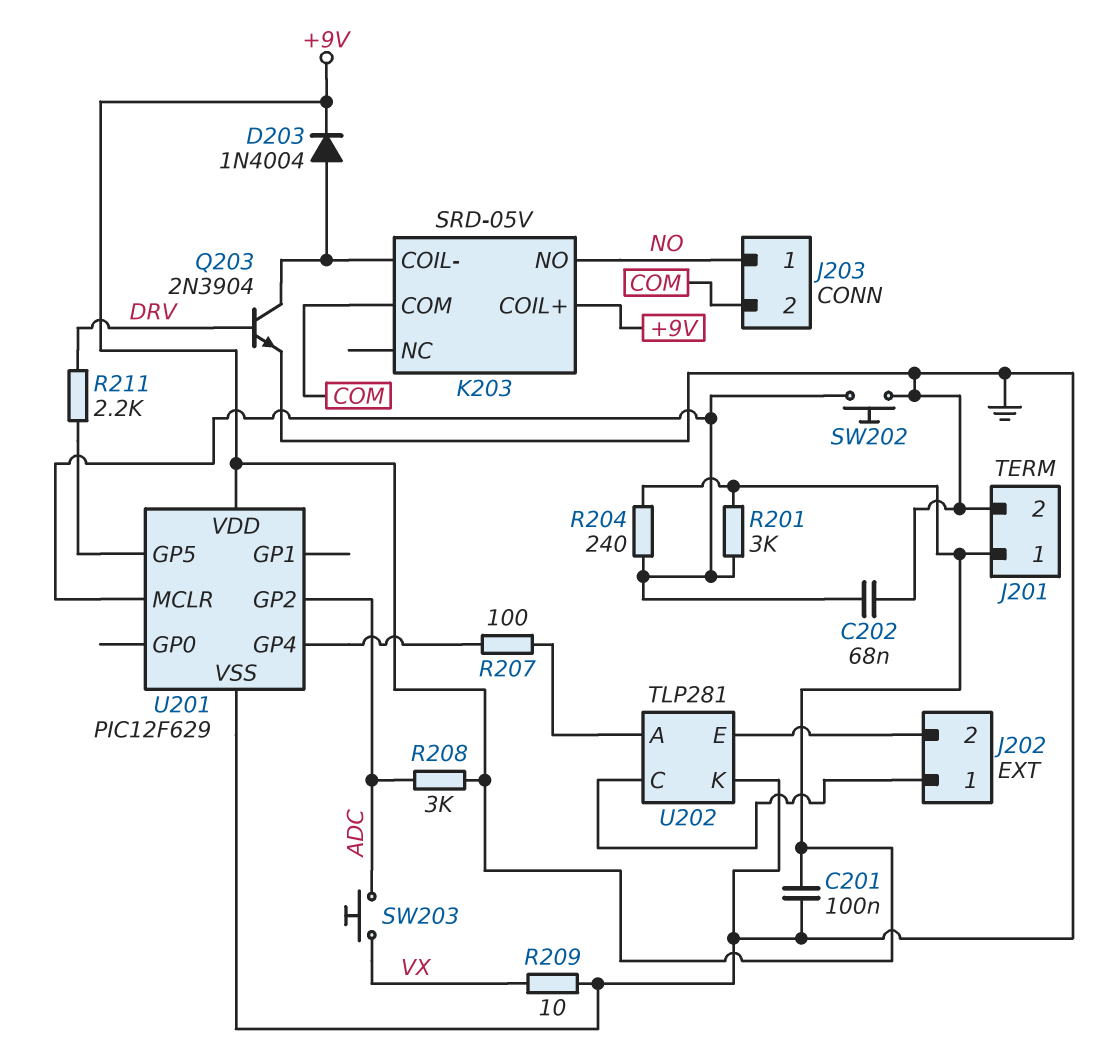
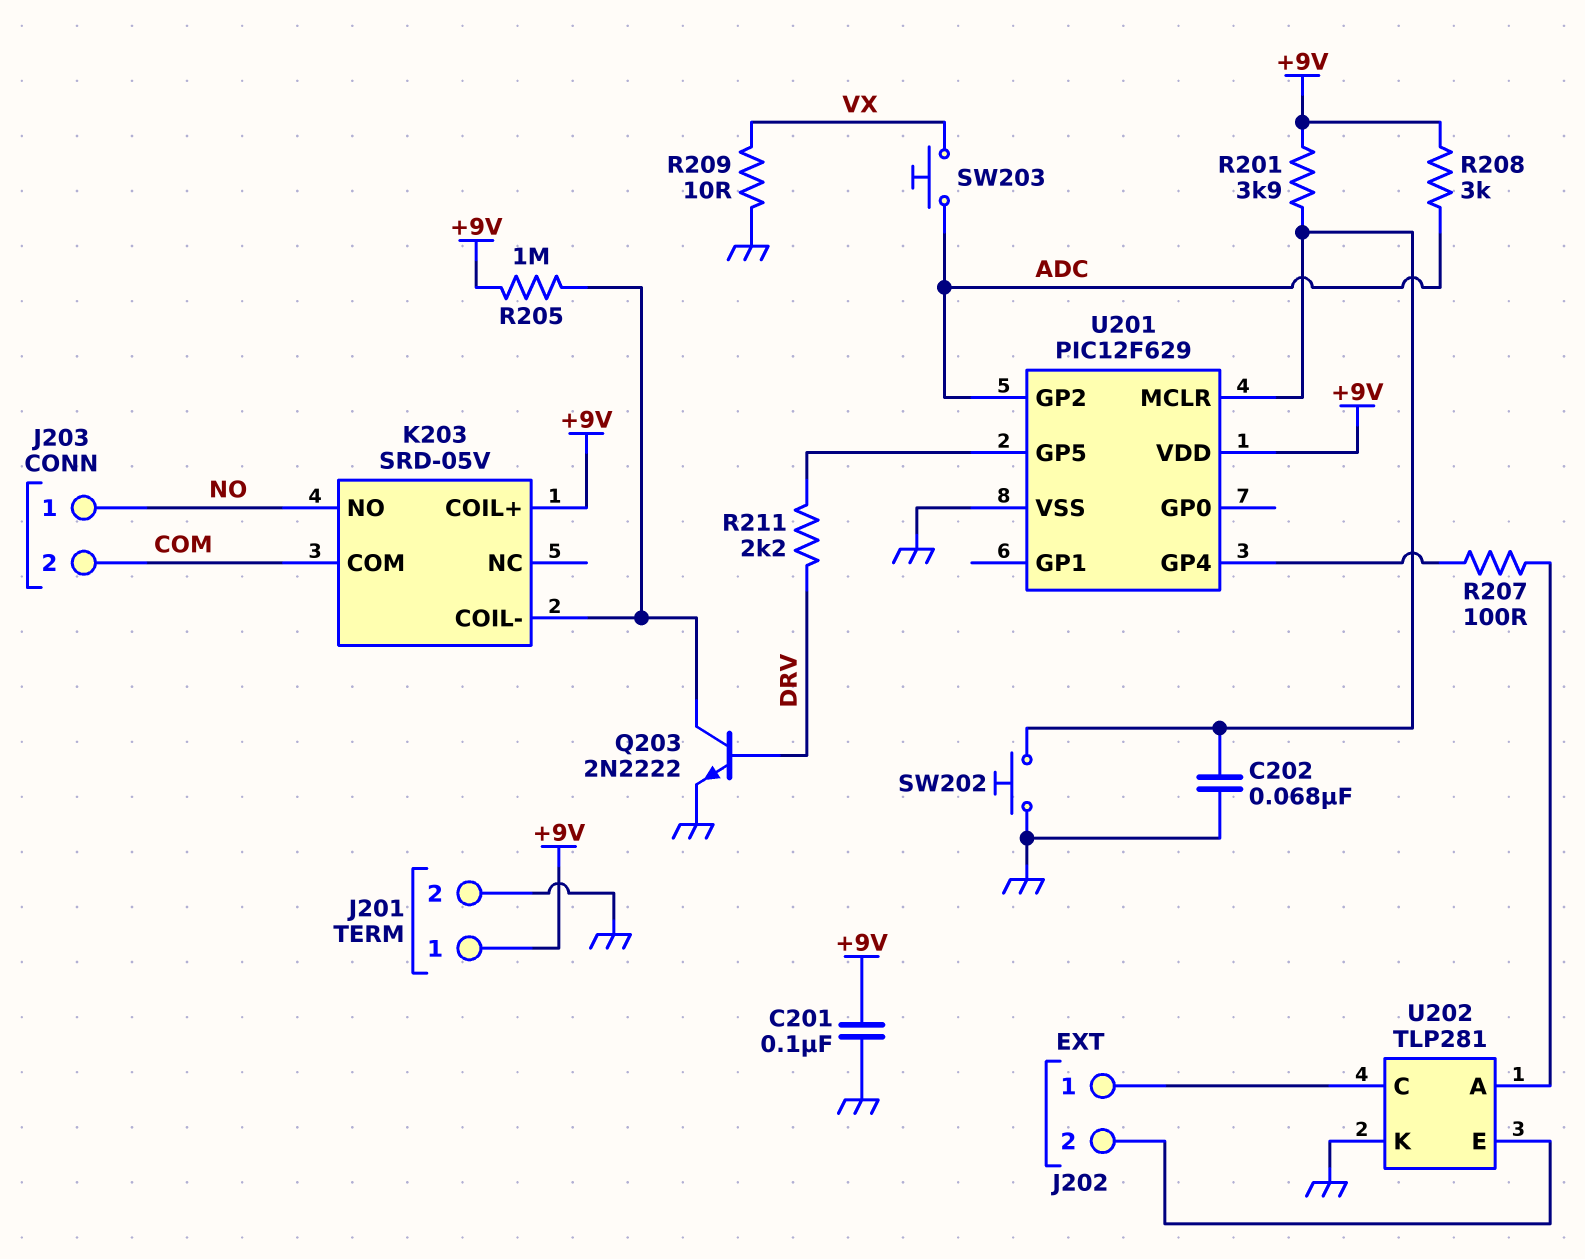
D203: diode 1N4004 (A K203/COIL-, K +9V) -> none
Q203: NPN 2N3904 (B DRV, C K203/COIL-, E GND) -> NPN 2N2222 (B DRV, C K203/COIL-, E GND)
R201: 3k (+9V, U201/MCLR) -> 3.9k (+9V, U201/MCLR)
R204: 240 (+9V, U201/MCLR) -> none
R205: none -> 1M (+9V, K203/COIL-)

